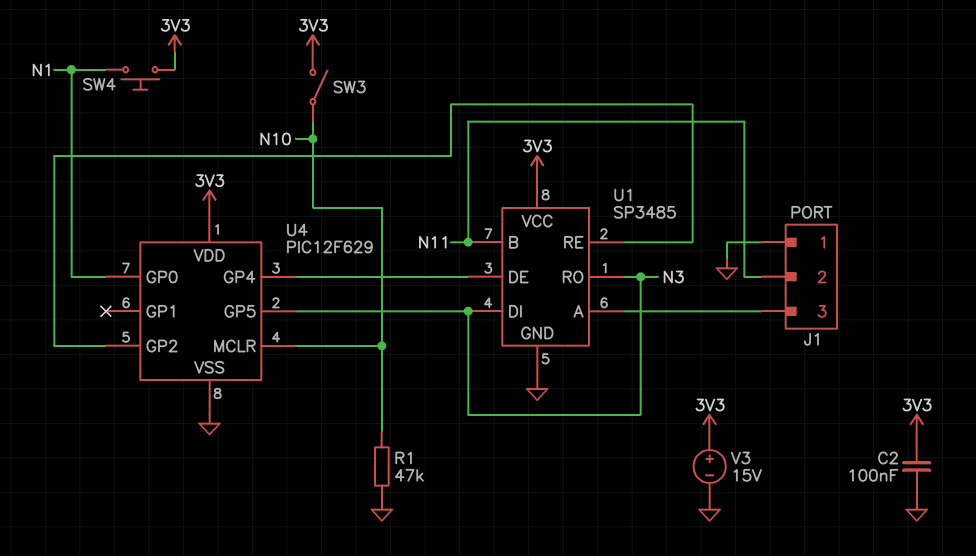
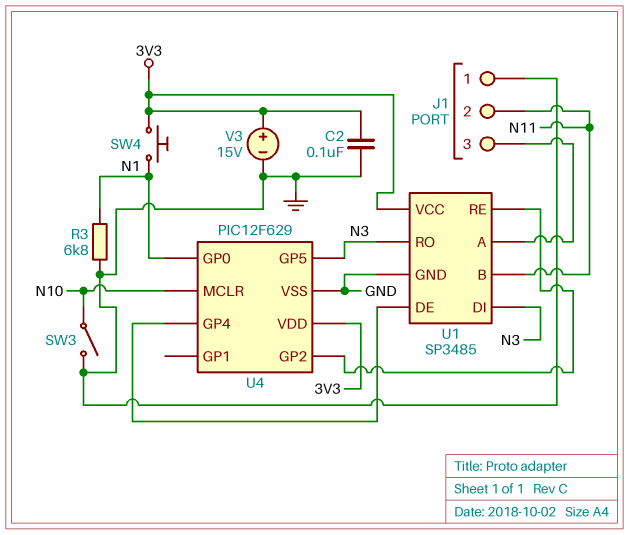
R1: 47k (GND, N10) -> none
R3: none -> 6.8k (GND, N1)
SW3: switch (3V3, N10) -> switch (GND, N10)

